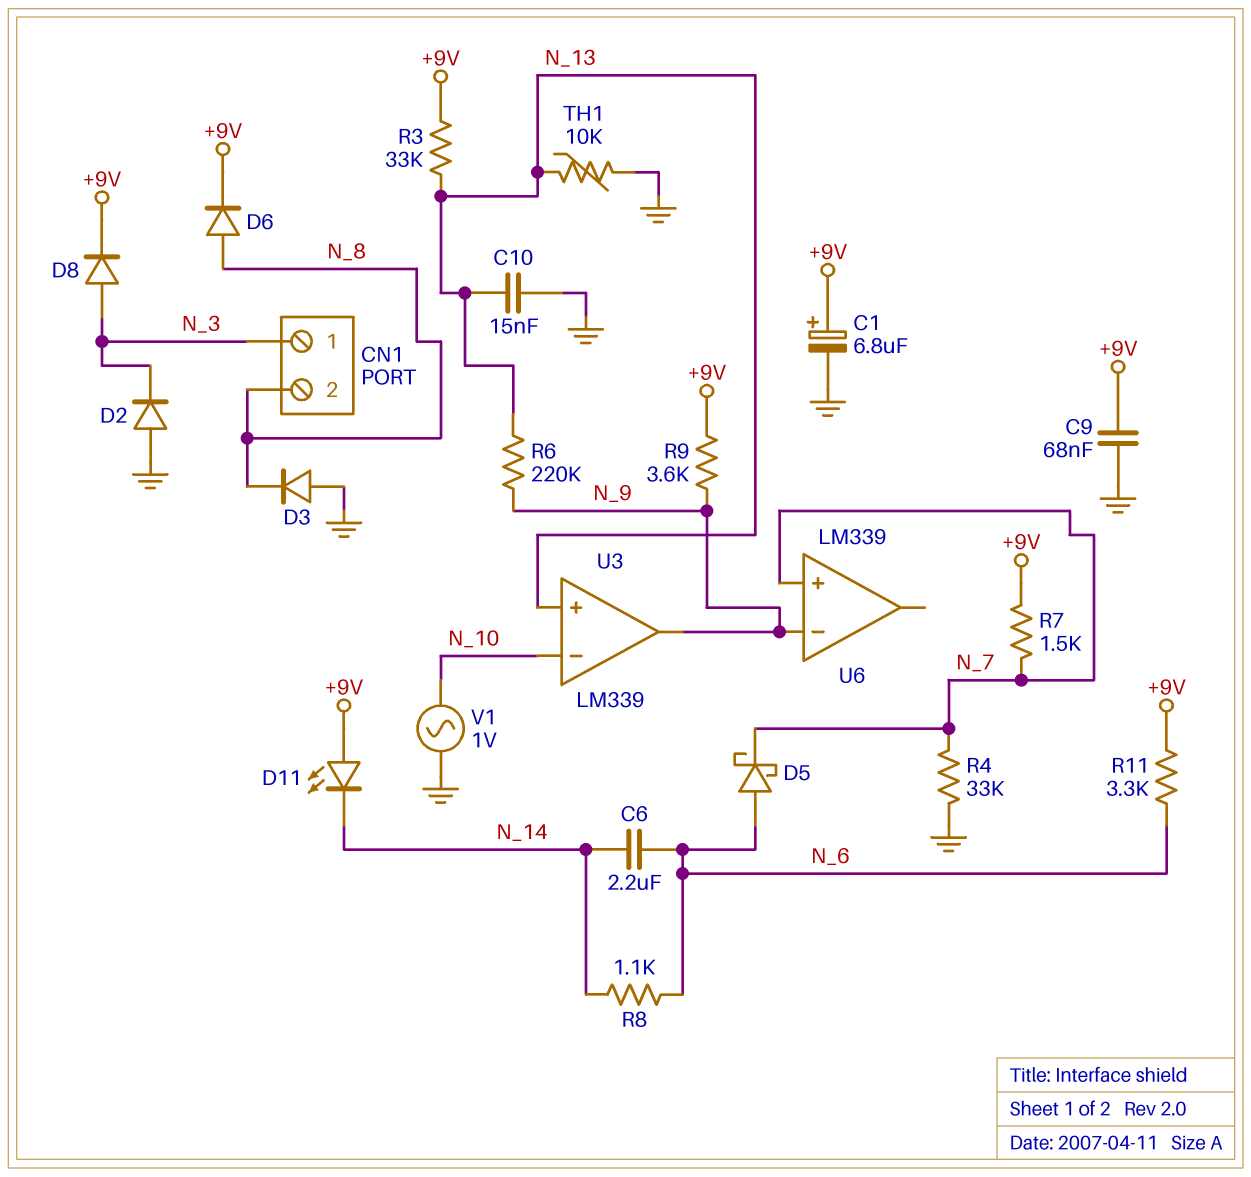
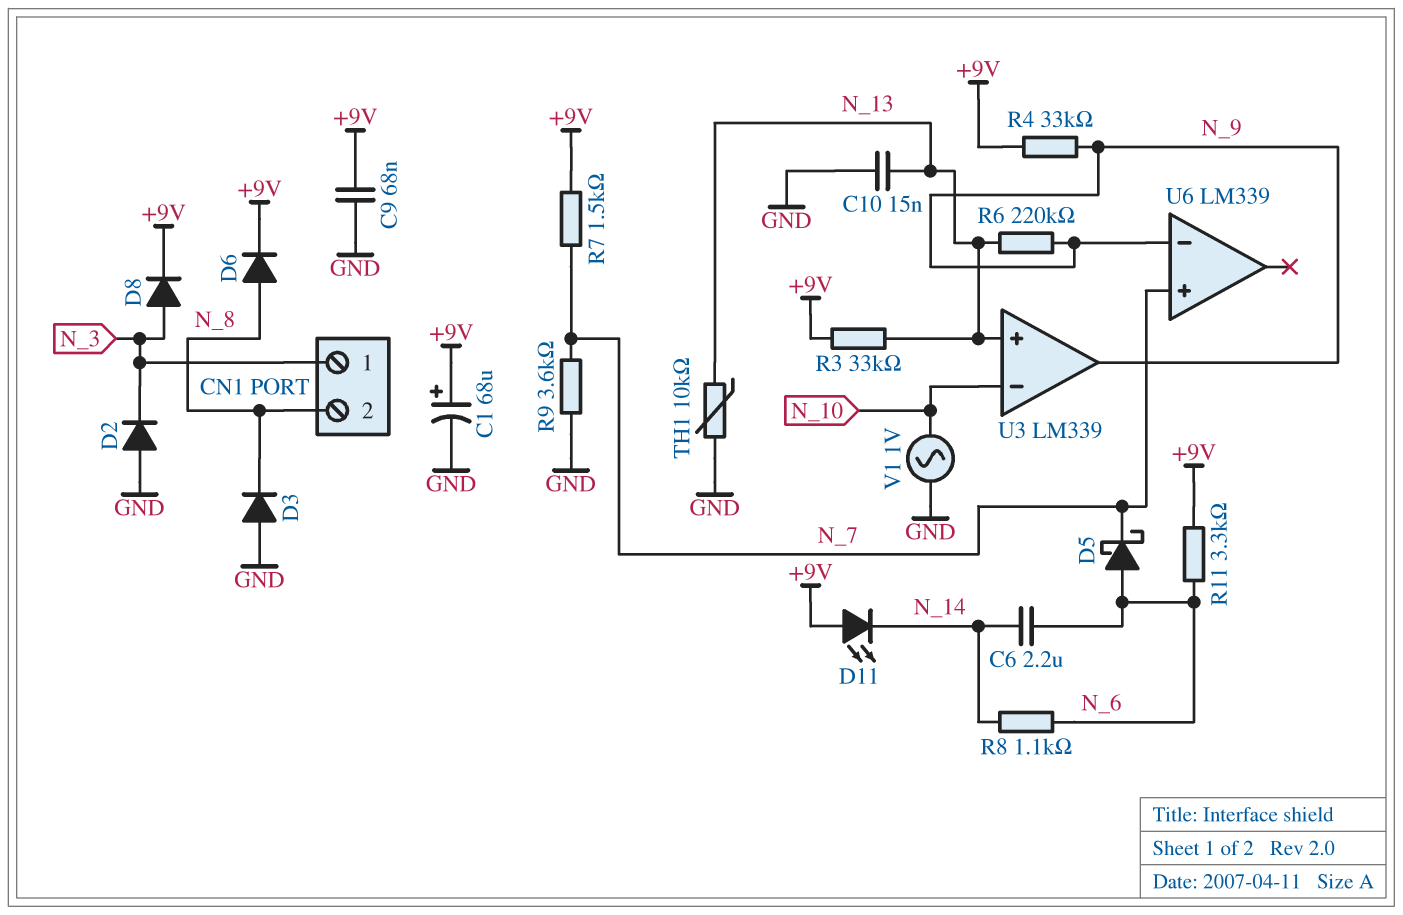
C1: 6.8uF (plus +9V, minus GND) -> 68uF (plus +9V, minus GND)
R4: 33k (GND, N_7) -> 33k (+9V, N_9)
R9: 3.6k (+9V, N_9) -> 3.6k (GND, N_7)

